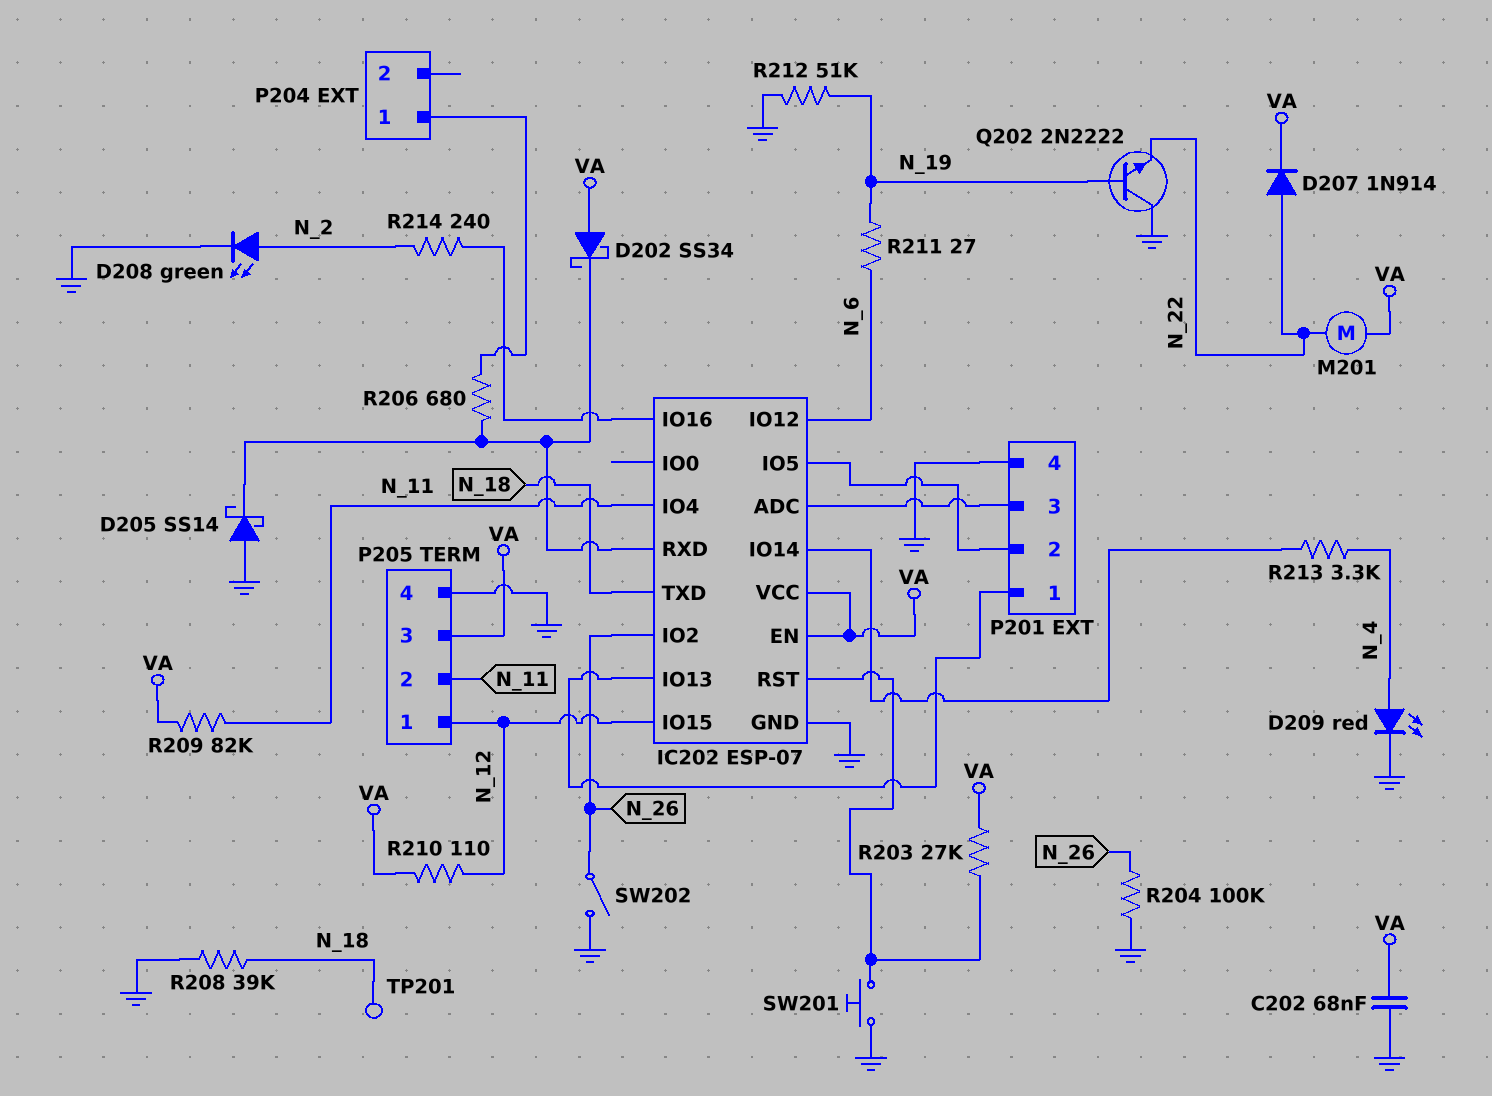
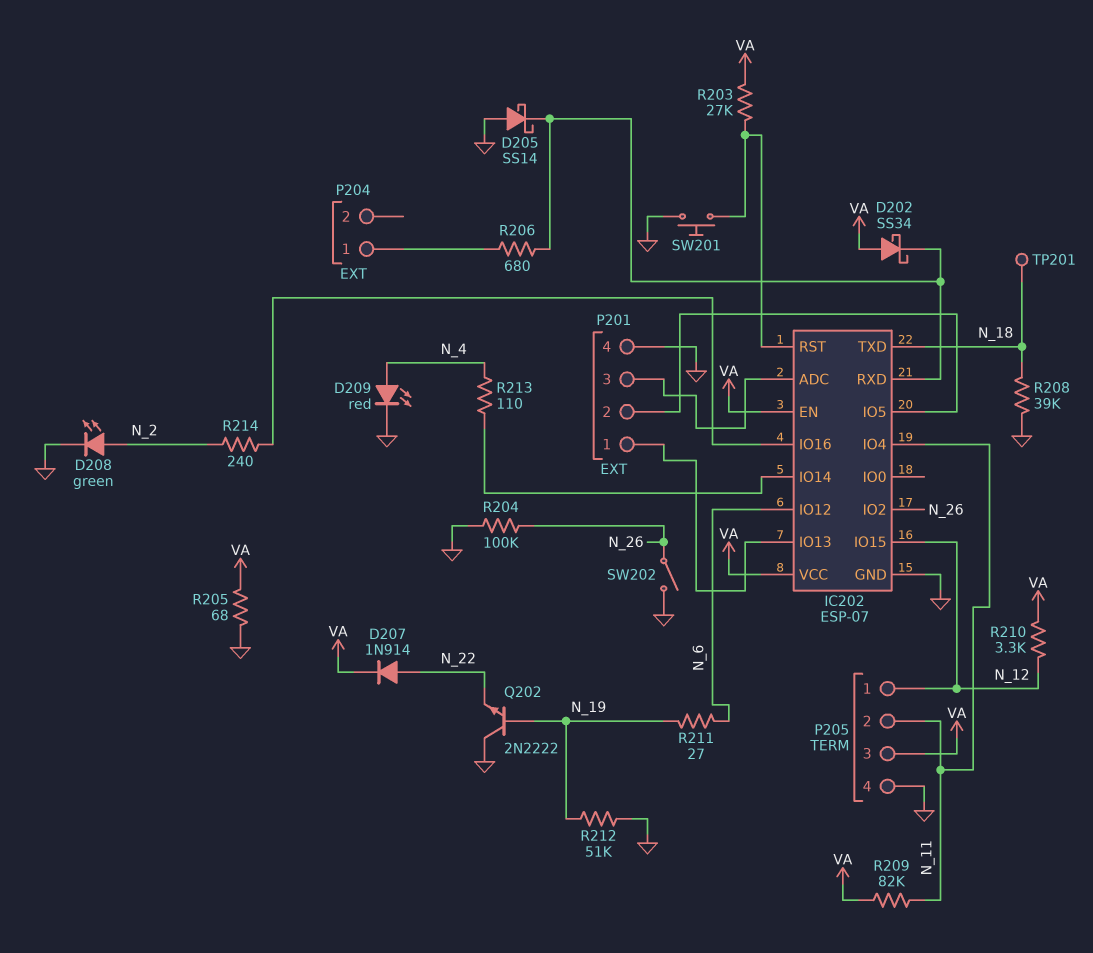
C202: 68nF (GND, VA) -> none
M201: motor (N_22, VA) -> none
R205: none -> 68 (GND, VA)
R210: 110 (N_12, VA) -> 3.3k (N_12, VA)
R213: 3.3k (IC202/IO14, N_4) -> 110 (IC202/IO14, N_4)

